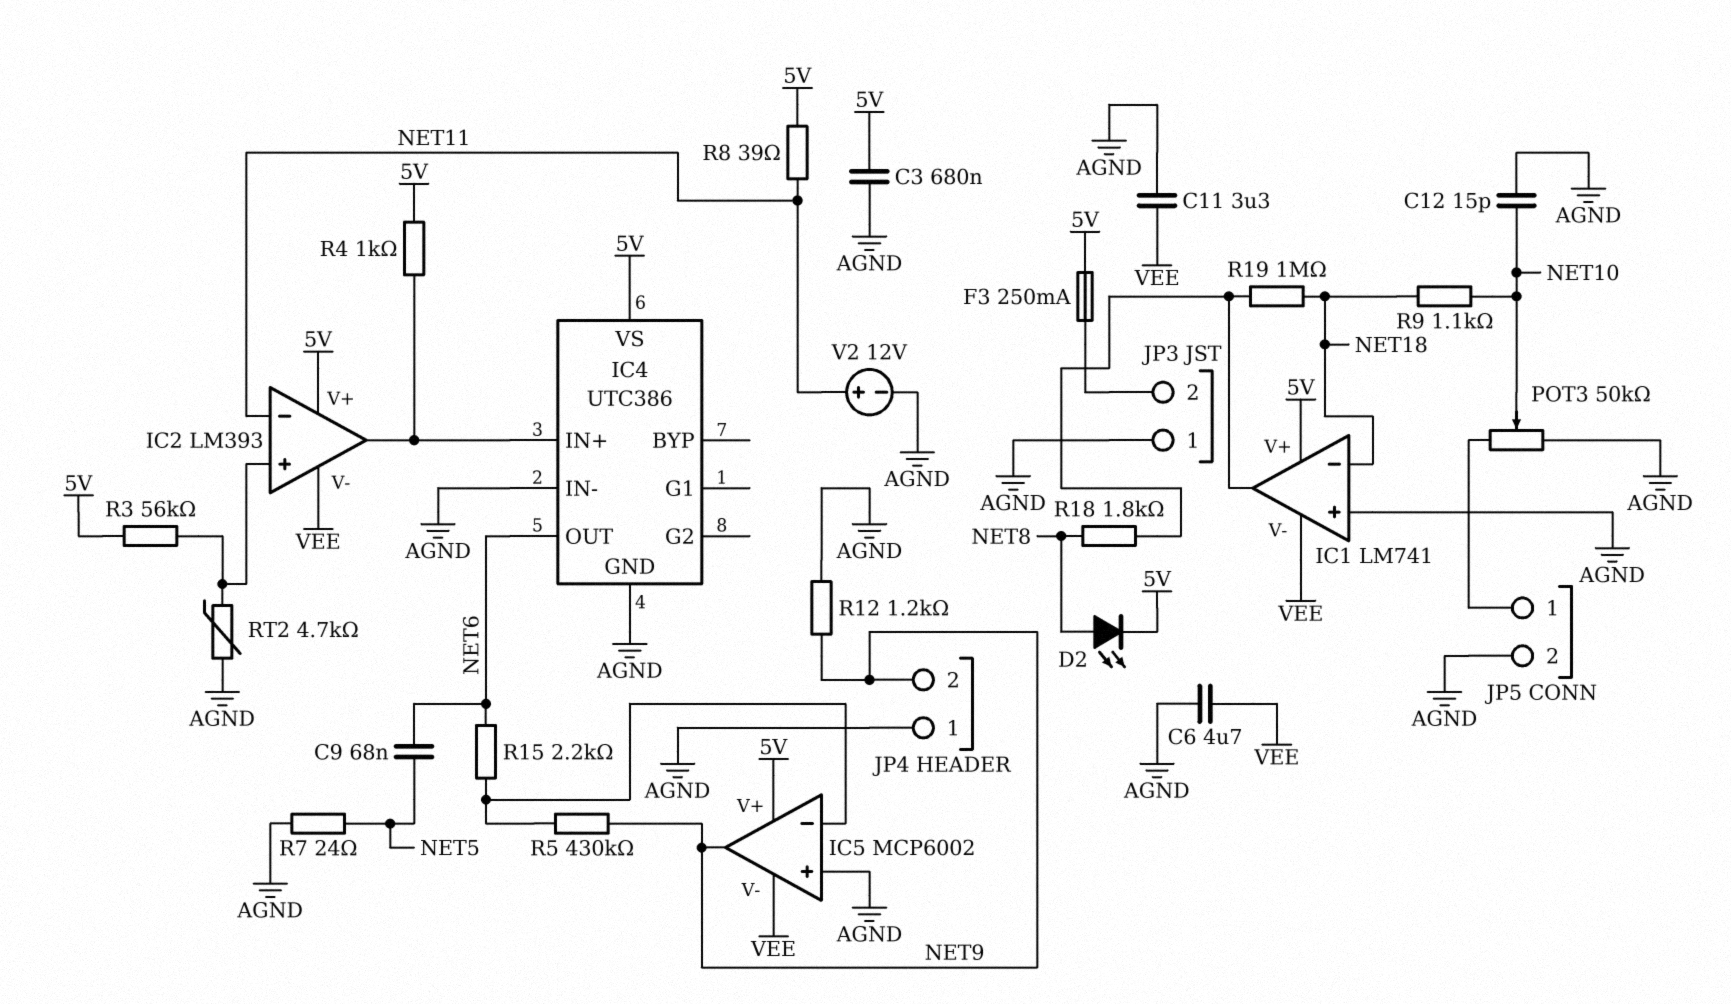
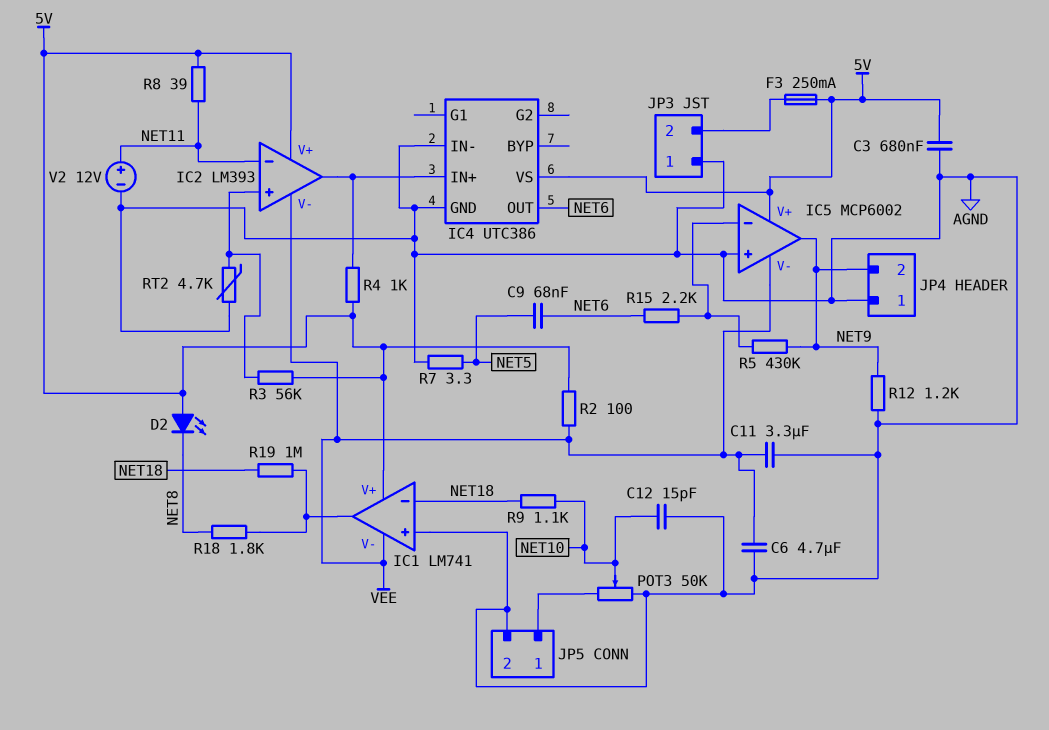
D2: LED (A NET8, K 5V) -> LED (A 5V, K NET8)
R2: none -> 100 (5V, VEE)
R7: 24 (AGND, NET5) -> 3.3 (AGND, NET5)

